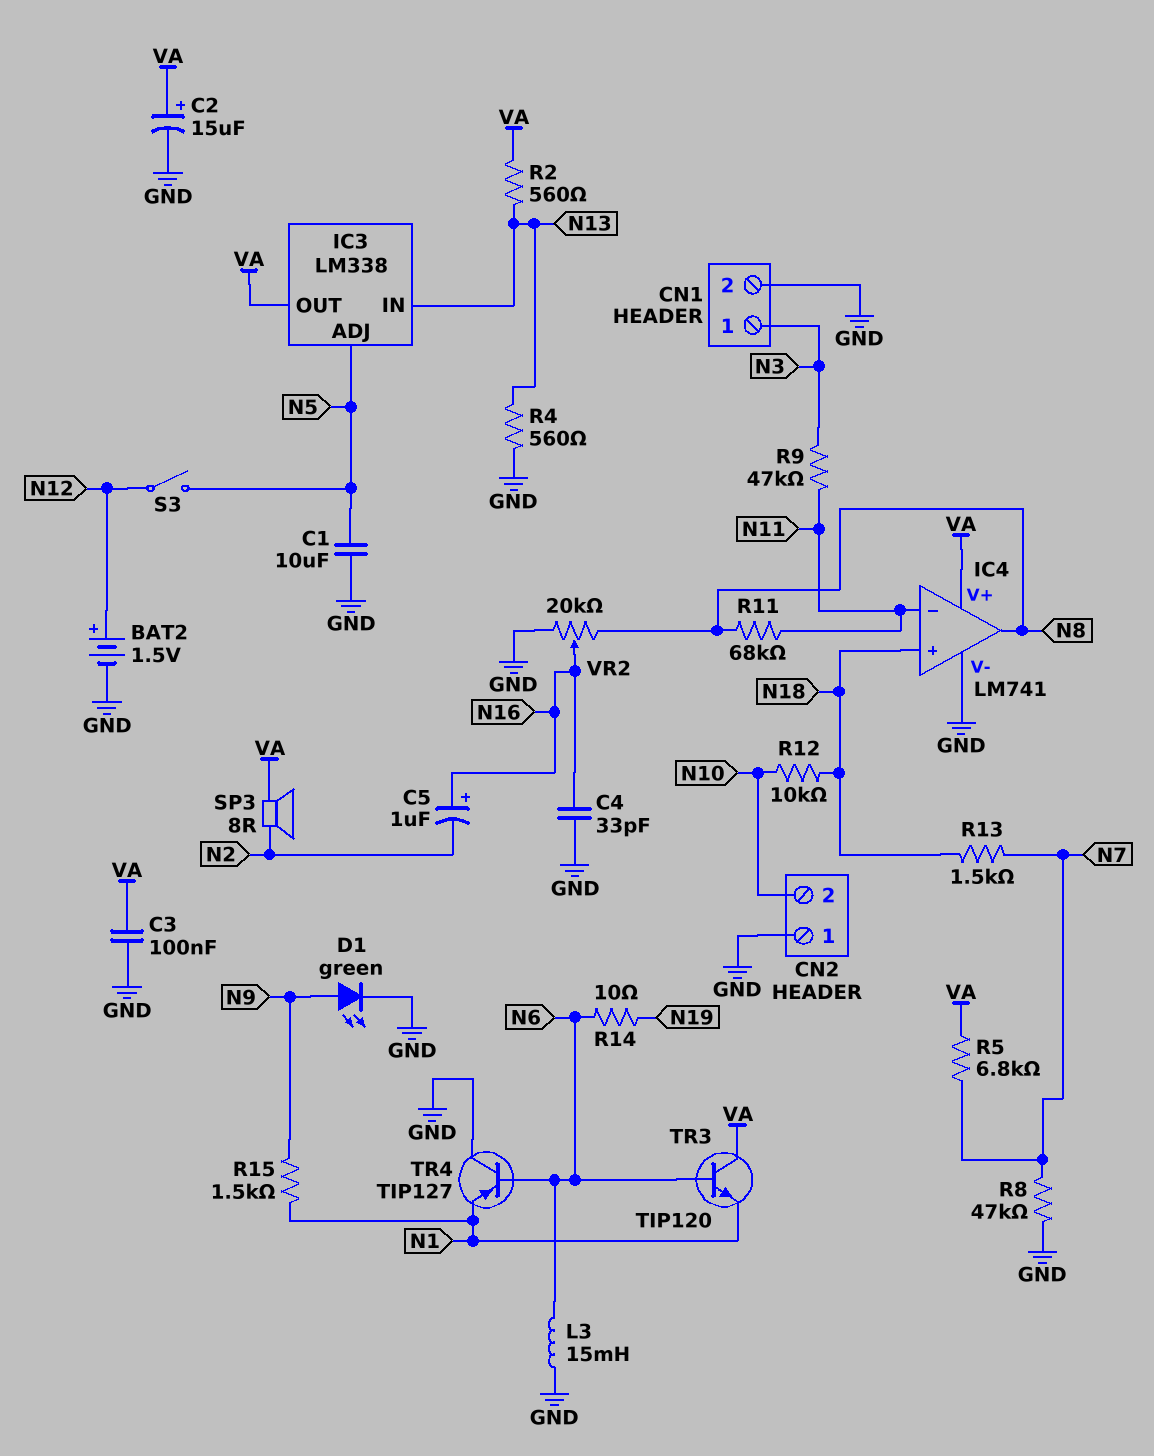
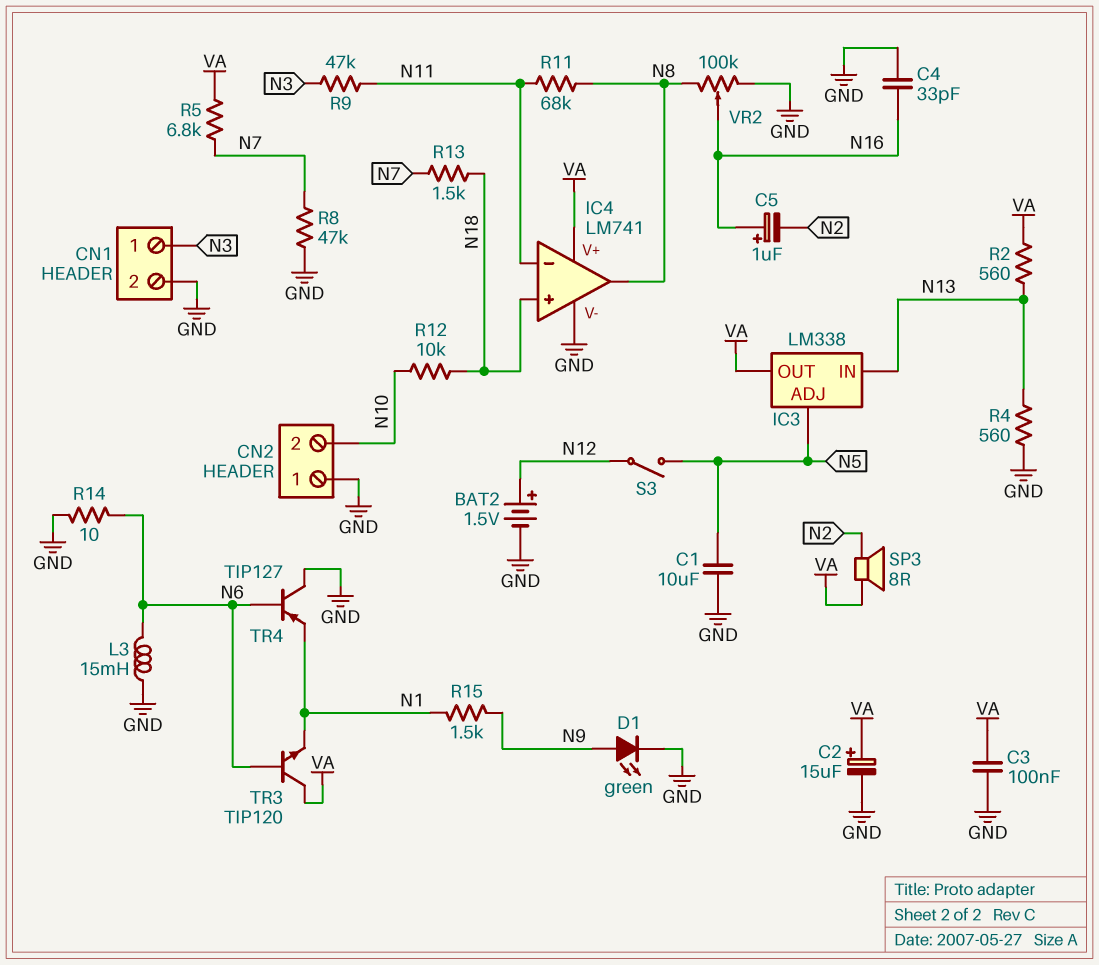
R14: 10 (N6, N19) -> 10 (GND, N6)
VR2: 20k (GND, N8, wiper N16) -> 100k (GND, N8, wiper N16)

